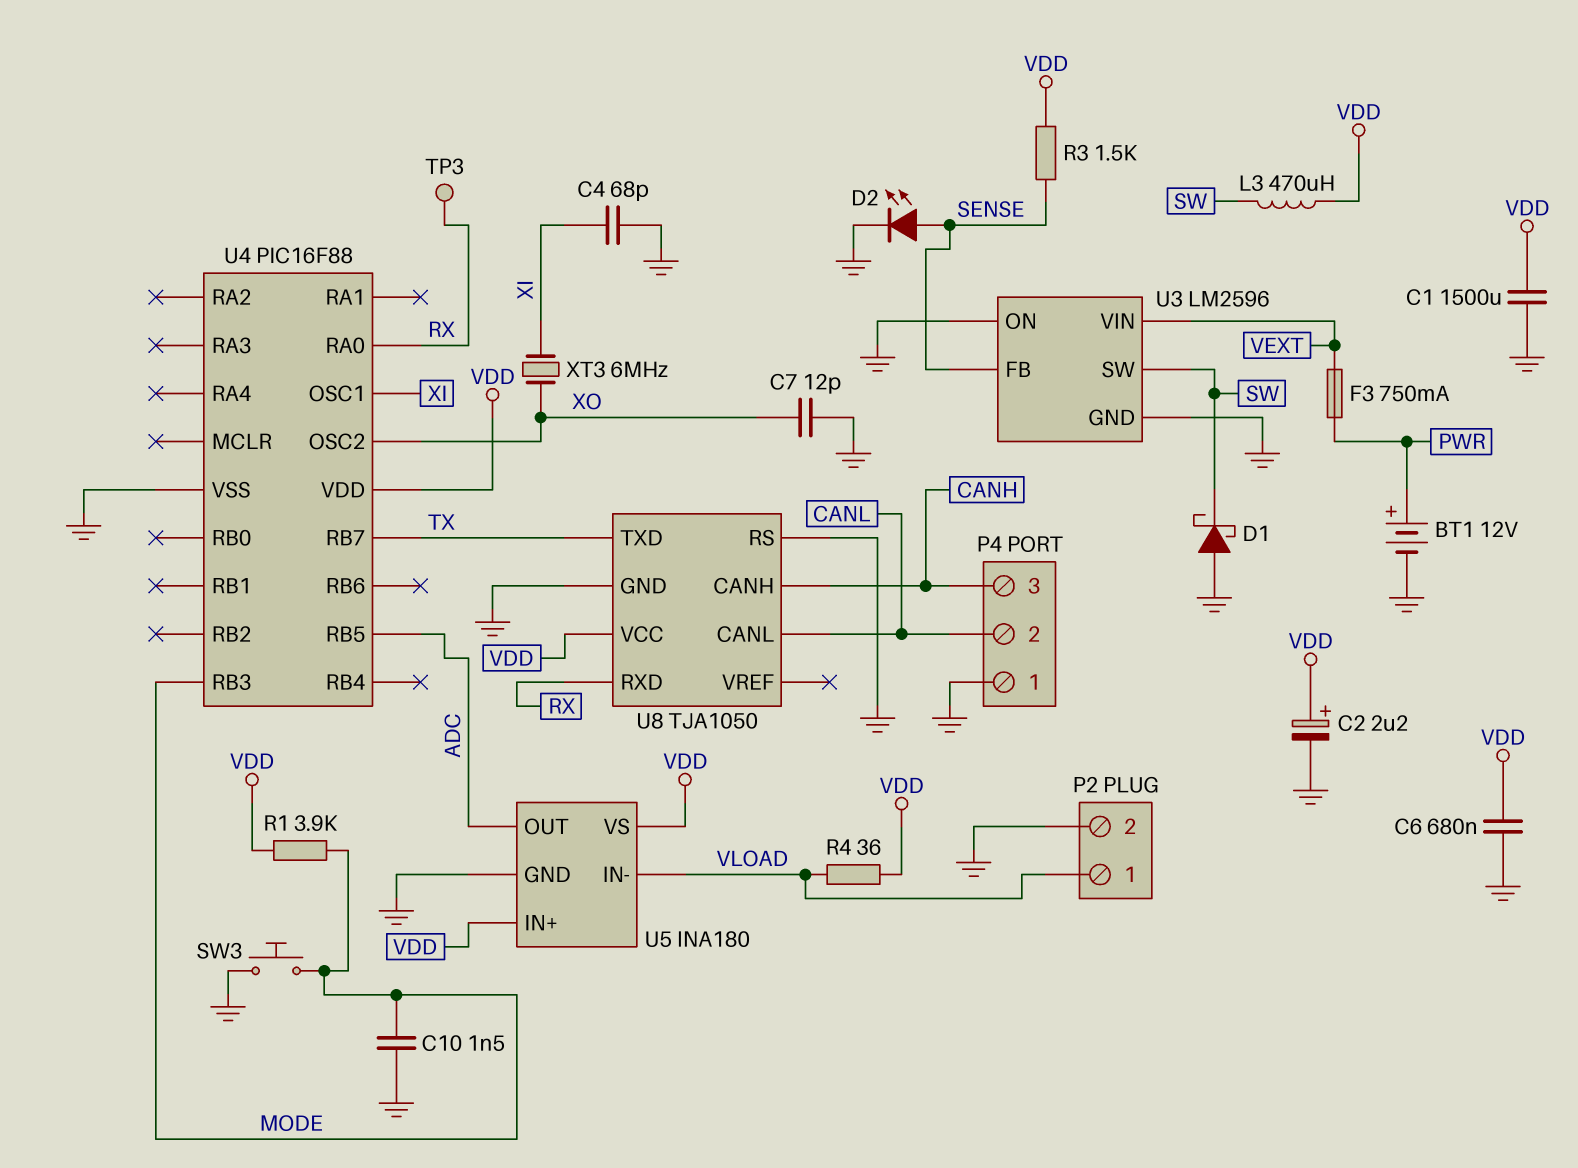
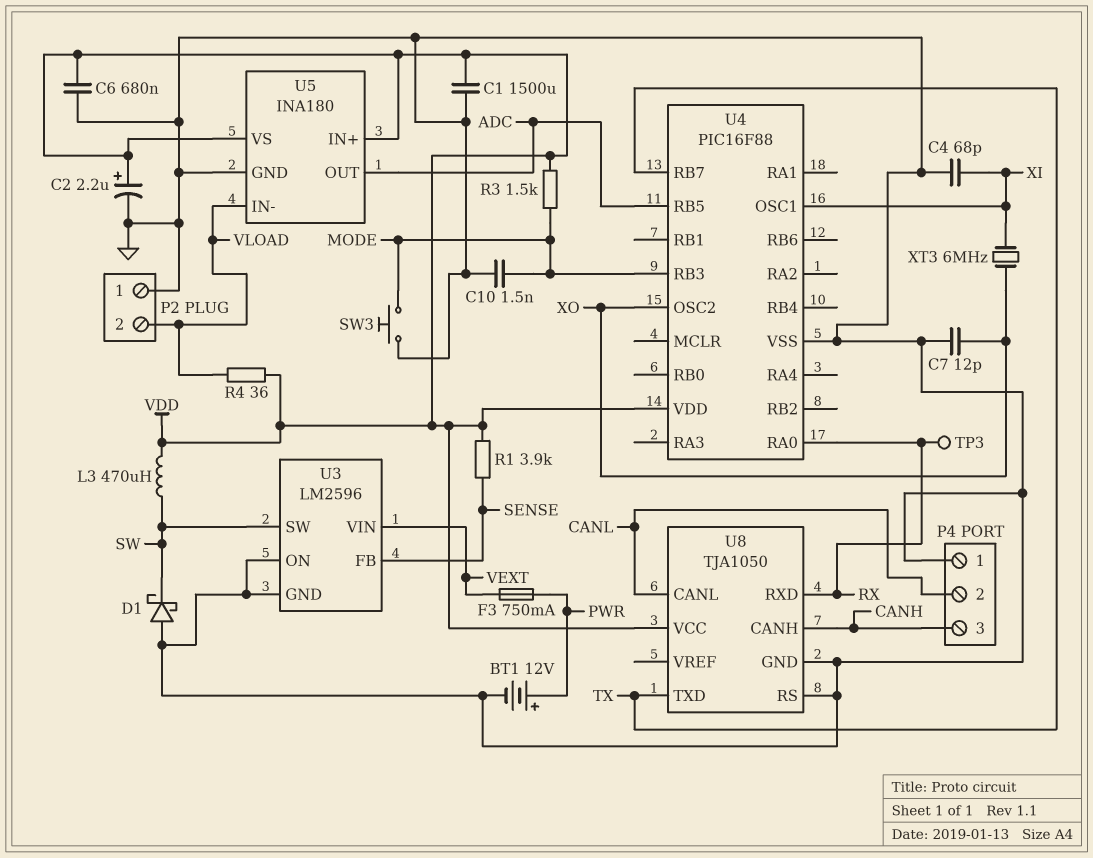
D2: LED (A SENSE, K GND) -> none
P2 pin 1: VLOAD -> GND
P2 pin 2: GND -> VLOAD
R1: 3.9k (MODE, VDD) -> 3.9k (SENSE, VDD)
R3: 1.5k (SENSE, VDD) -> 1.5k (MODE, VDD)

